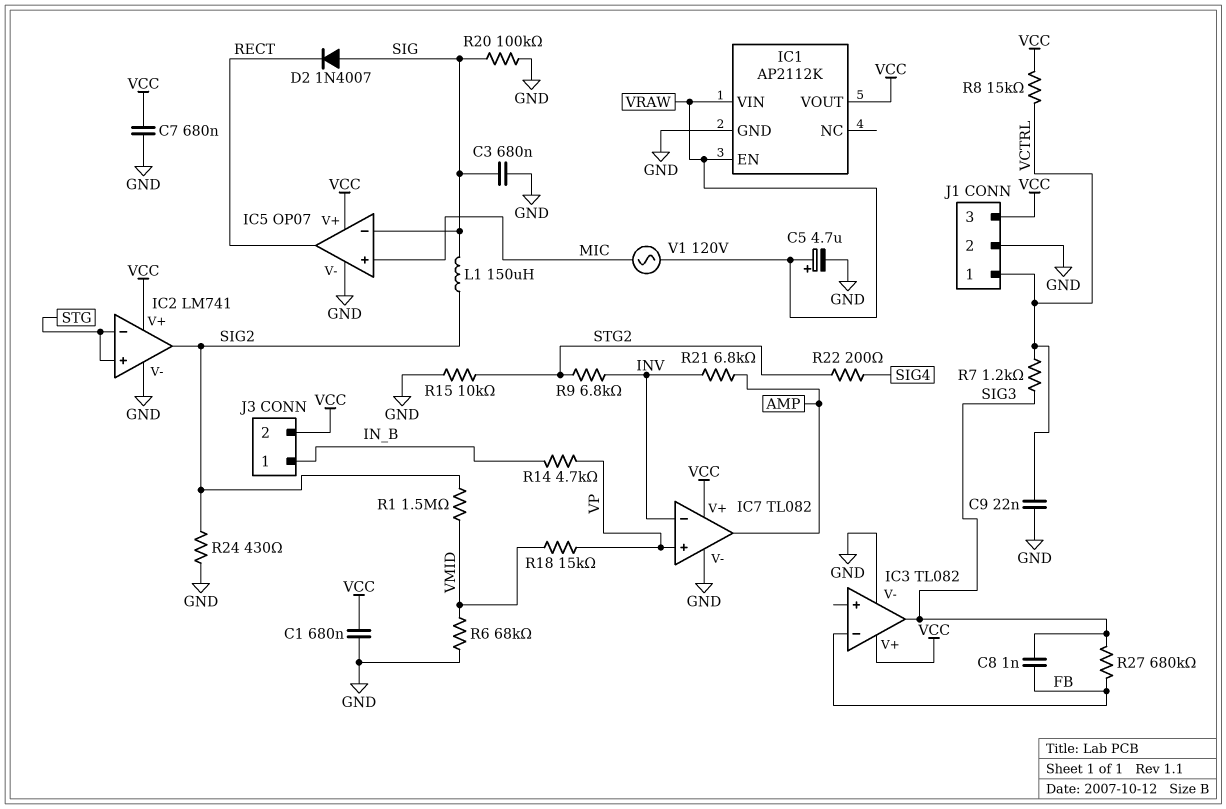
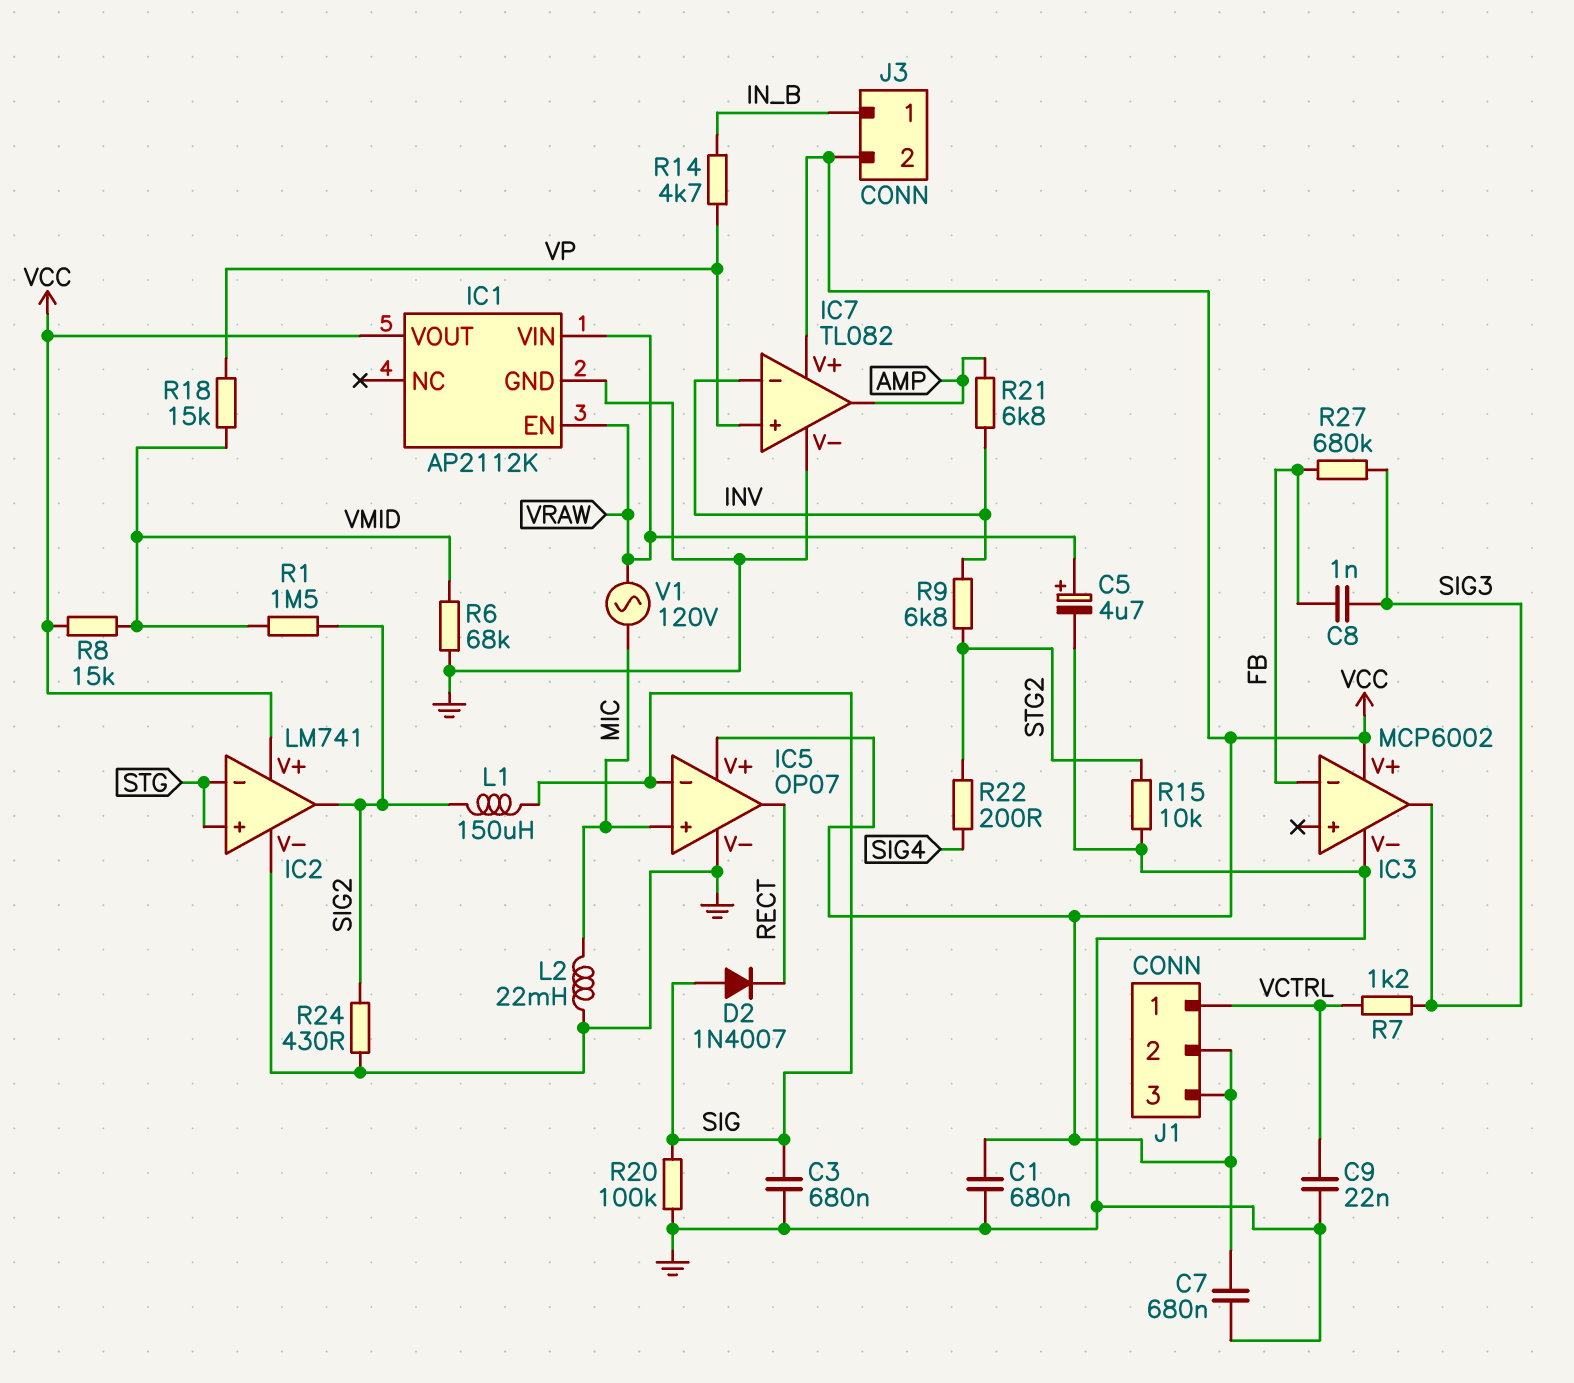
IC3: TL082 -> MCP6002
J1 pin 2: GND -> VCC
L2: none -> 22mH (GND, MIC)
R8: 15k (VCC, VCTRL) -> 15k (VCC, VMID)

